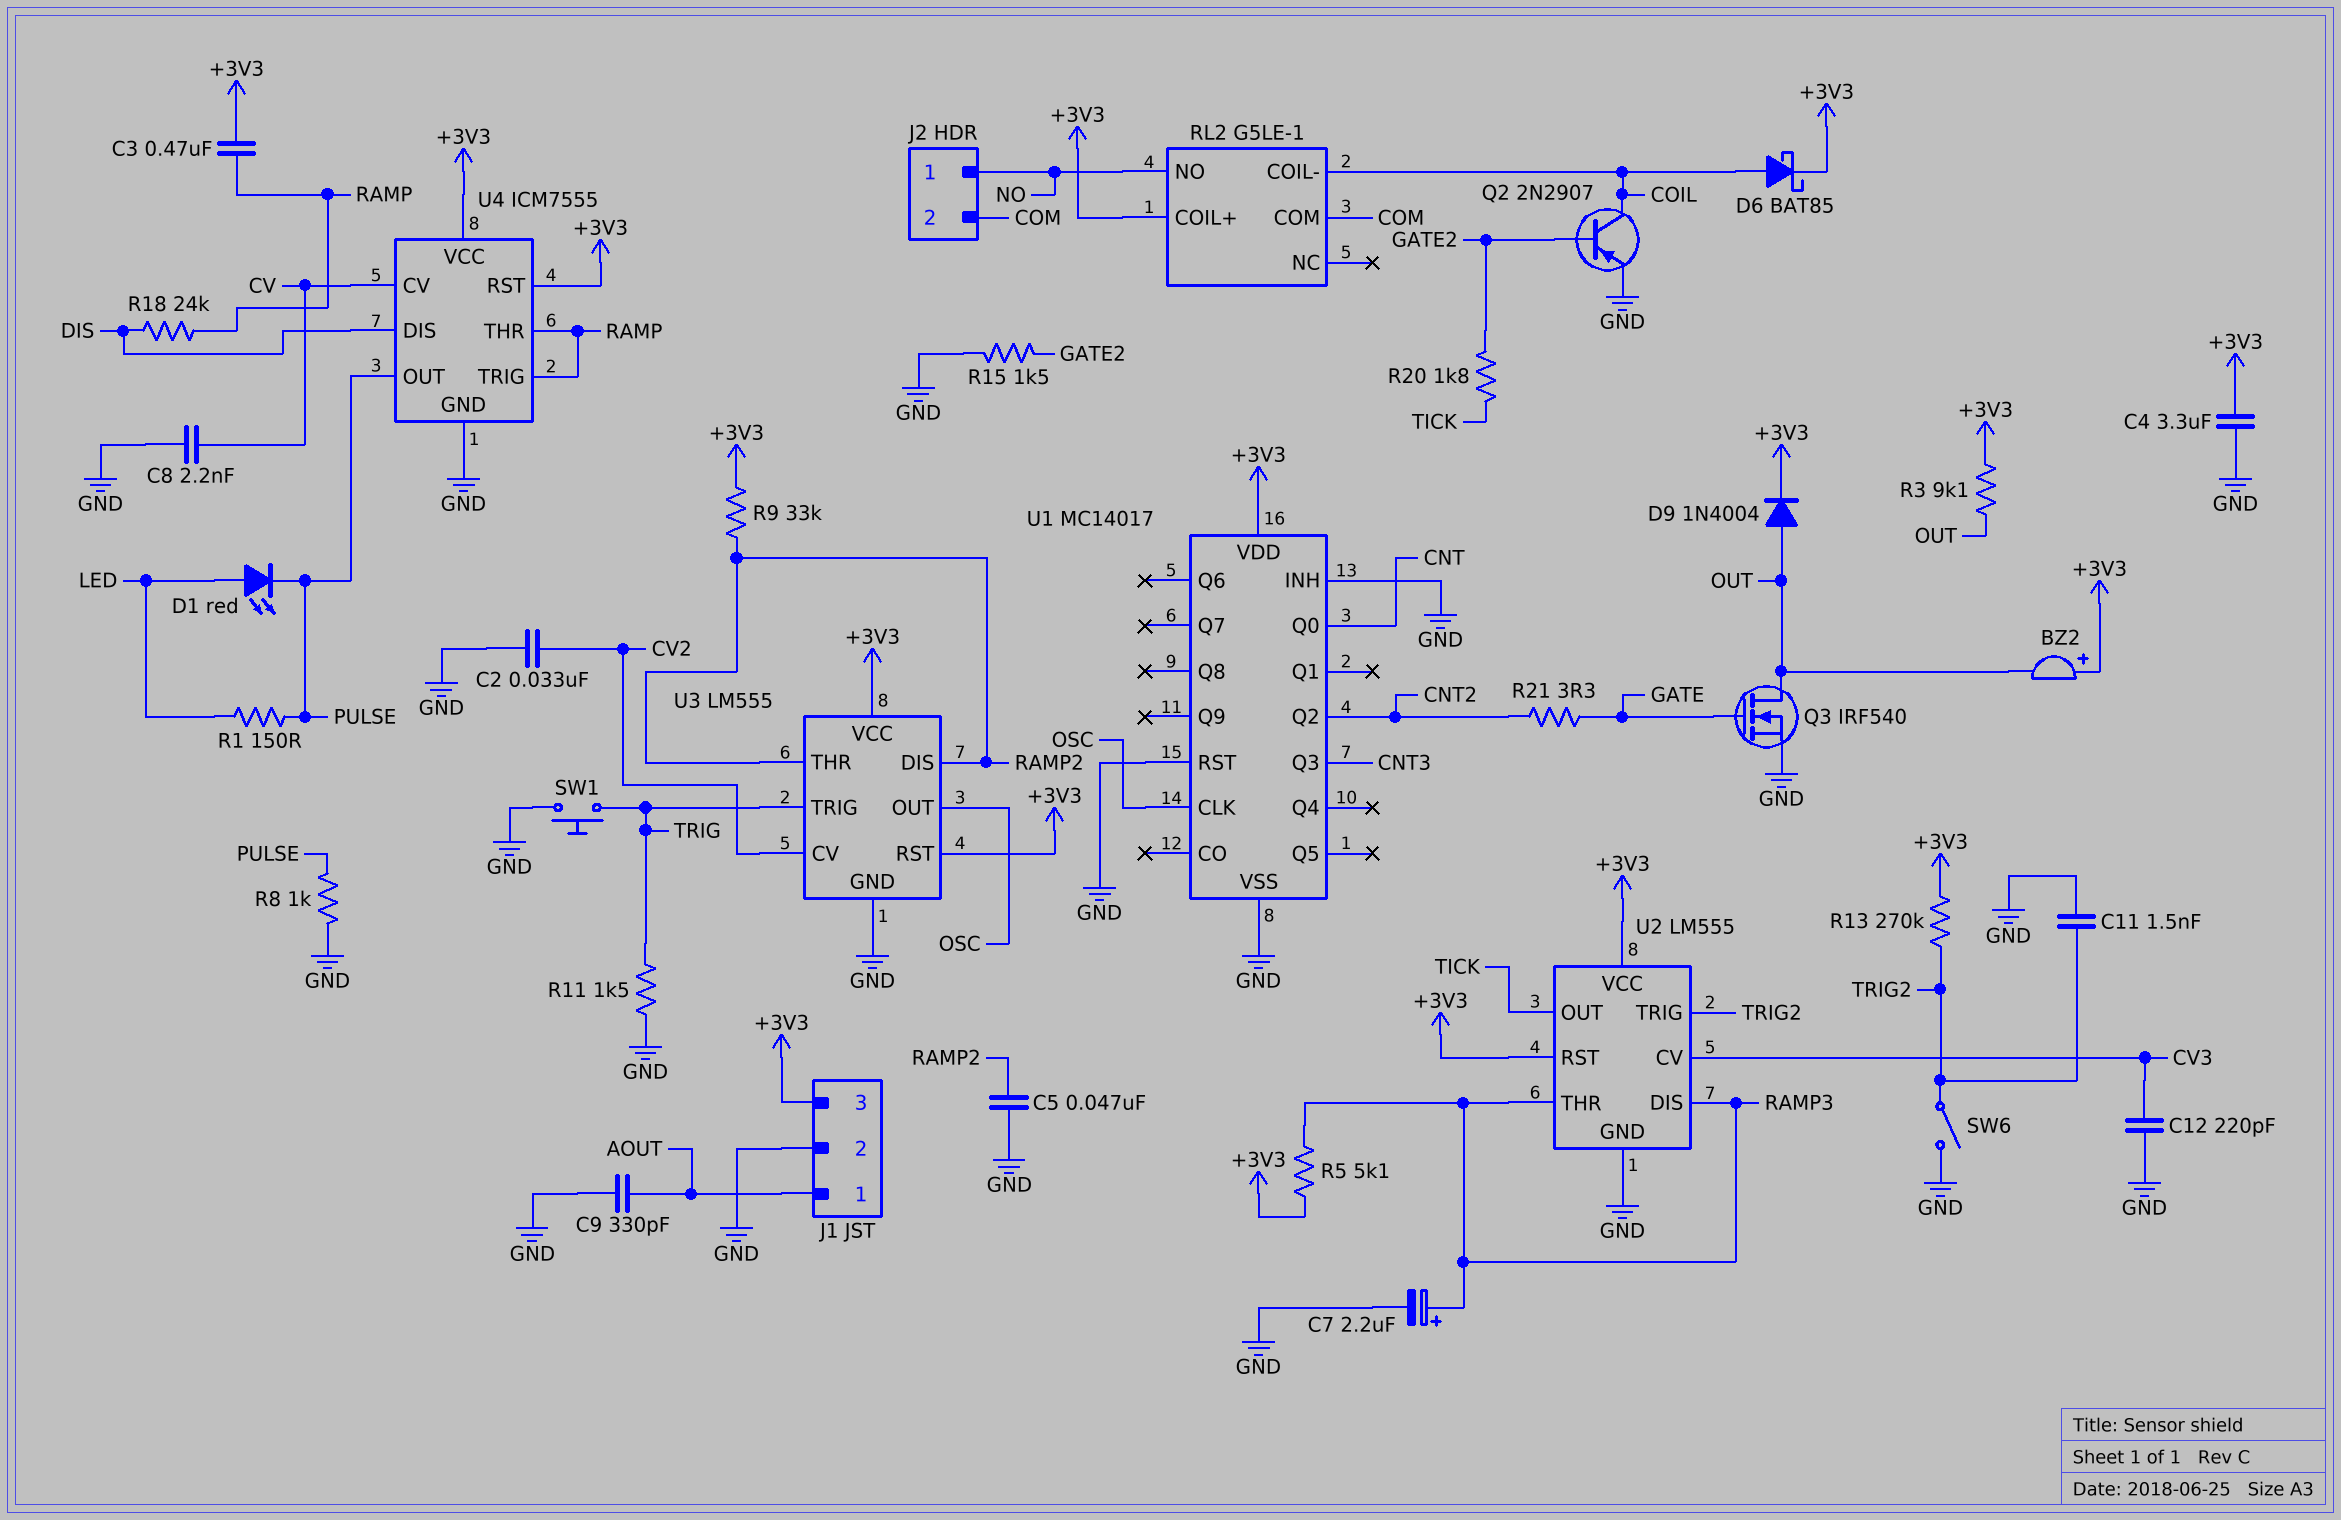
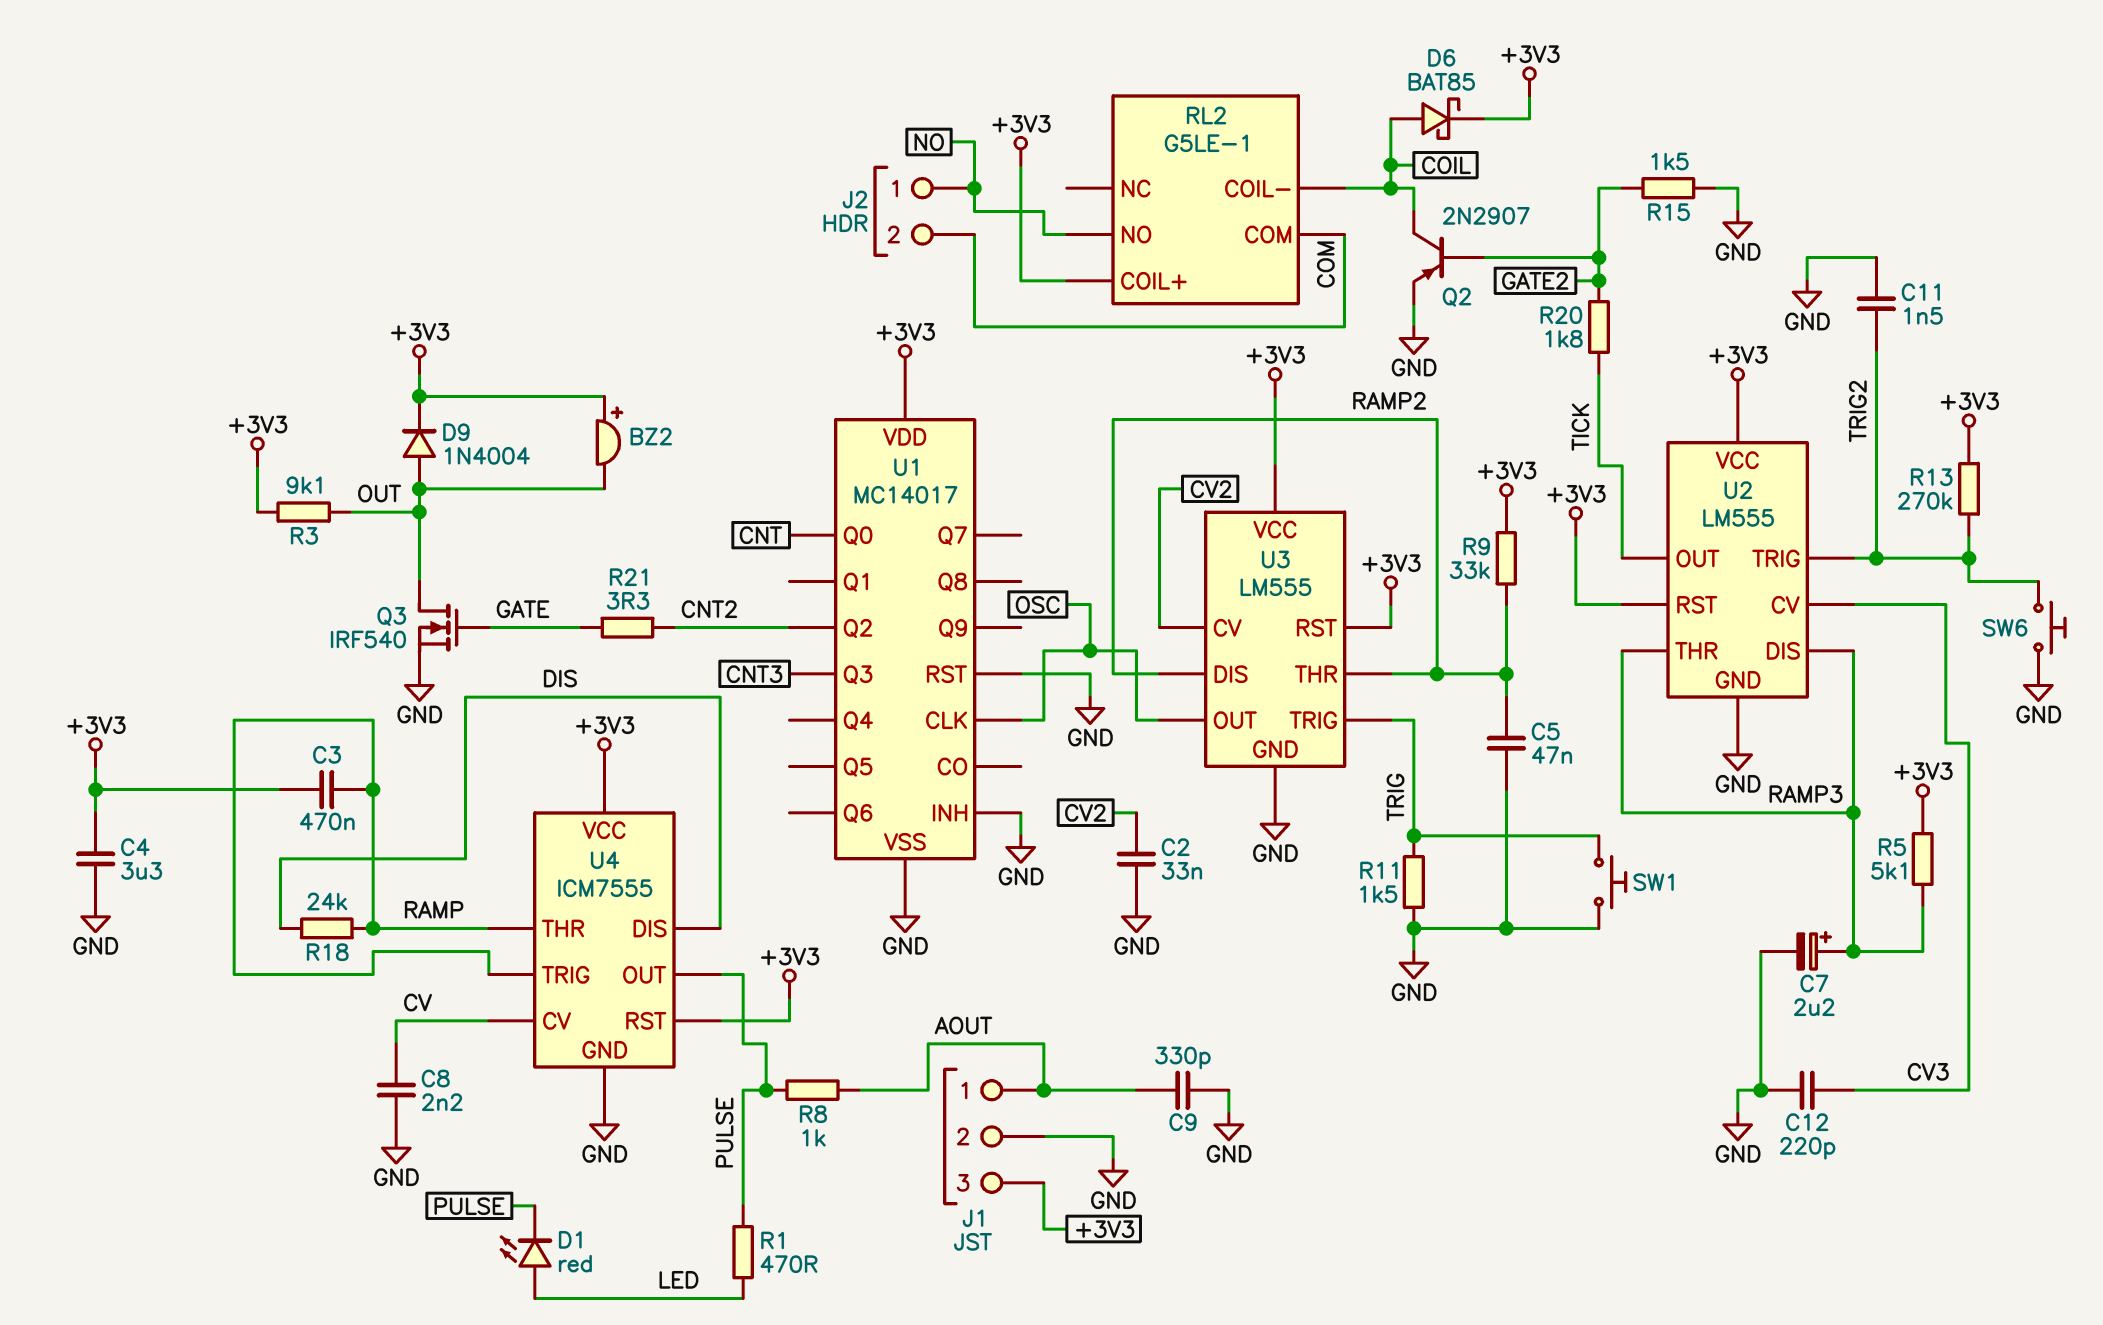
R1: 150 (LED, PULSE) -> 470 (LED, PULSE)
R8: 1k (GND, PULSE) -> 1k (AOUT, PULSE)
SW6: switch (GND, TRIG2) -> button (GND, TRIG2)

